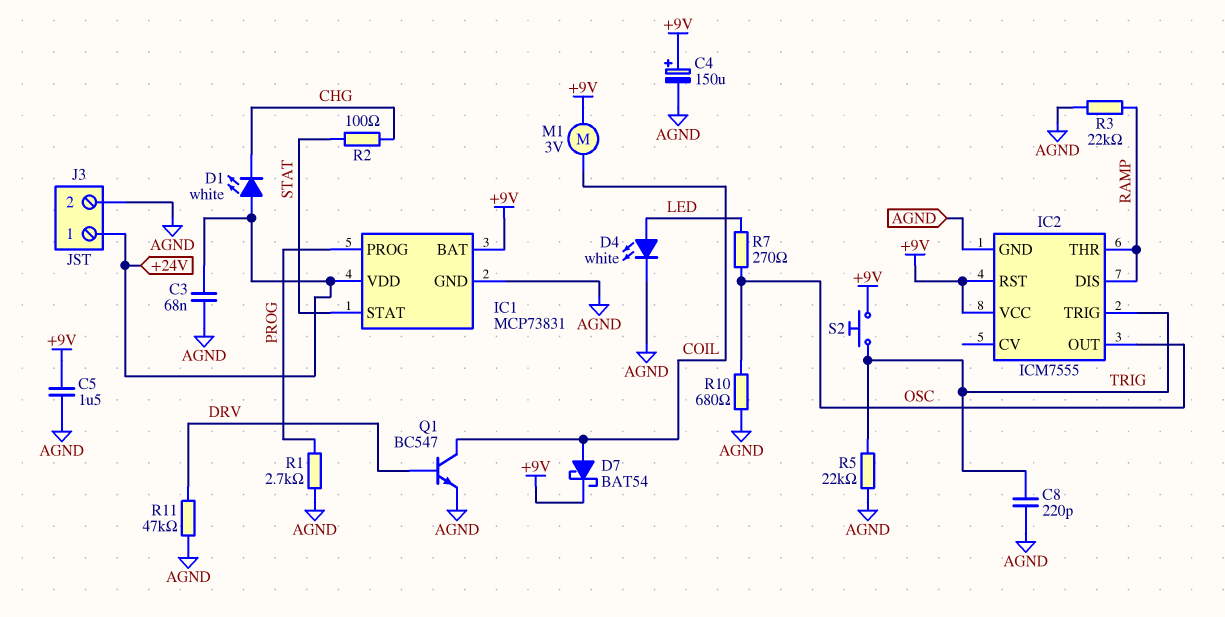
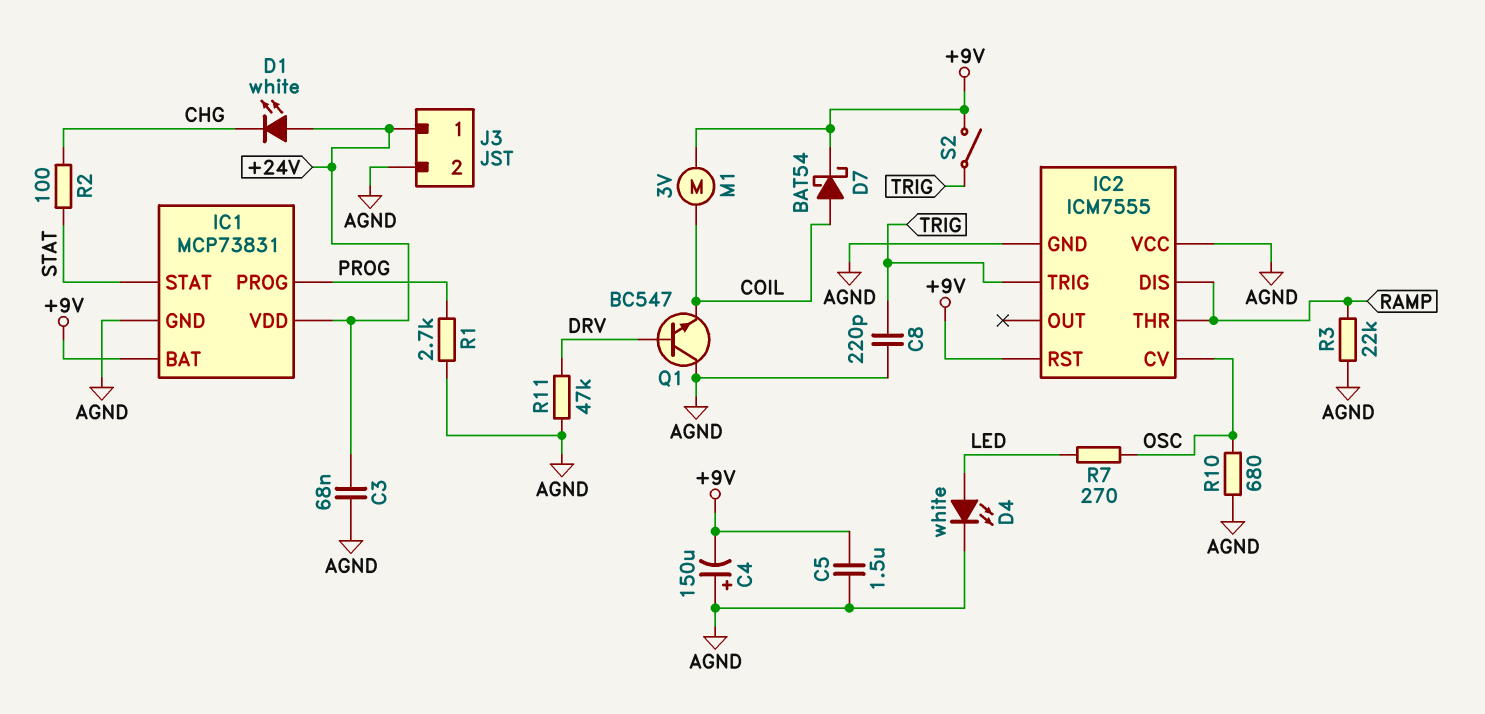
C4: 150uF (plus +9V, minus AGND) -> 150uF (plus AGND, minus +9V)
IC2 pin CV: none -> OSC
IC2 pin OUT: OSC -> none
IC2 pin VCC: +9V -> AGND
Q1: NPN BC547 (B DRV, C COIL, E AGND) -> NPN BC547 (B DRV, C AGND, E COIL)
R5: 22k (AGND, TRIG) -> none
S2: button (+9V, TRIG) -> switch (+9V, TRIG)

